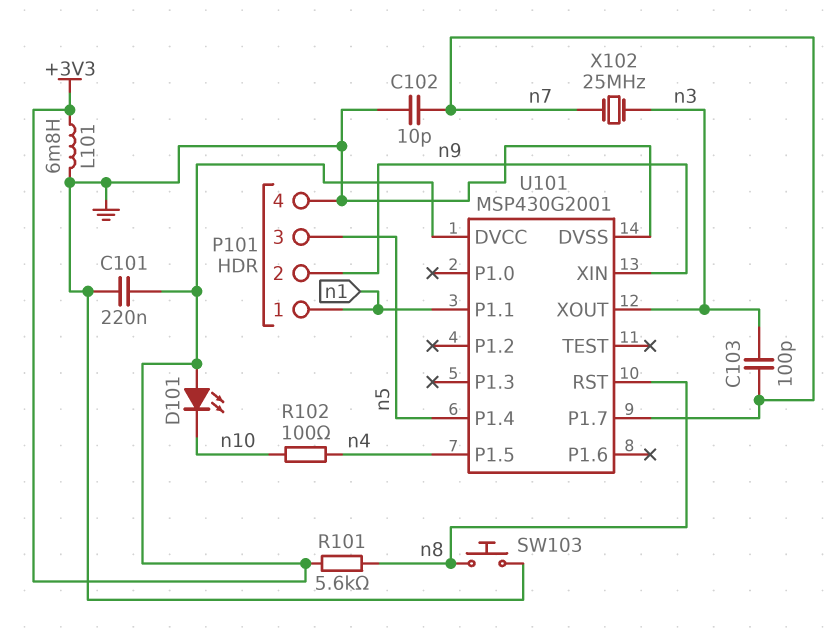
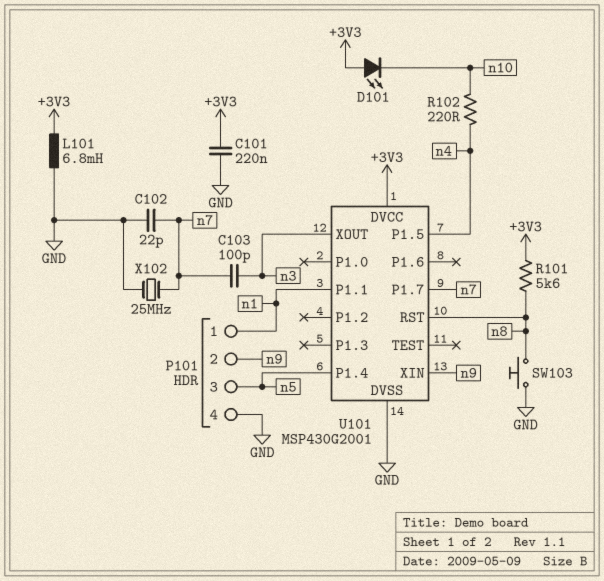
C102: 10pF (GND, n7) -> 22pF (GND, n7)
R102: 100 (n4, n10) -> 220 (n4, n10)
X102: 25MHz (n3, n7) -> 25MHz (GND, n7)

